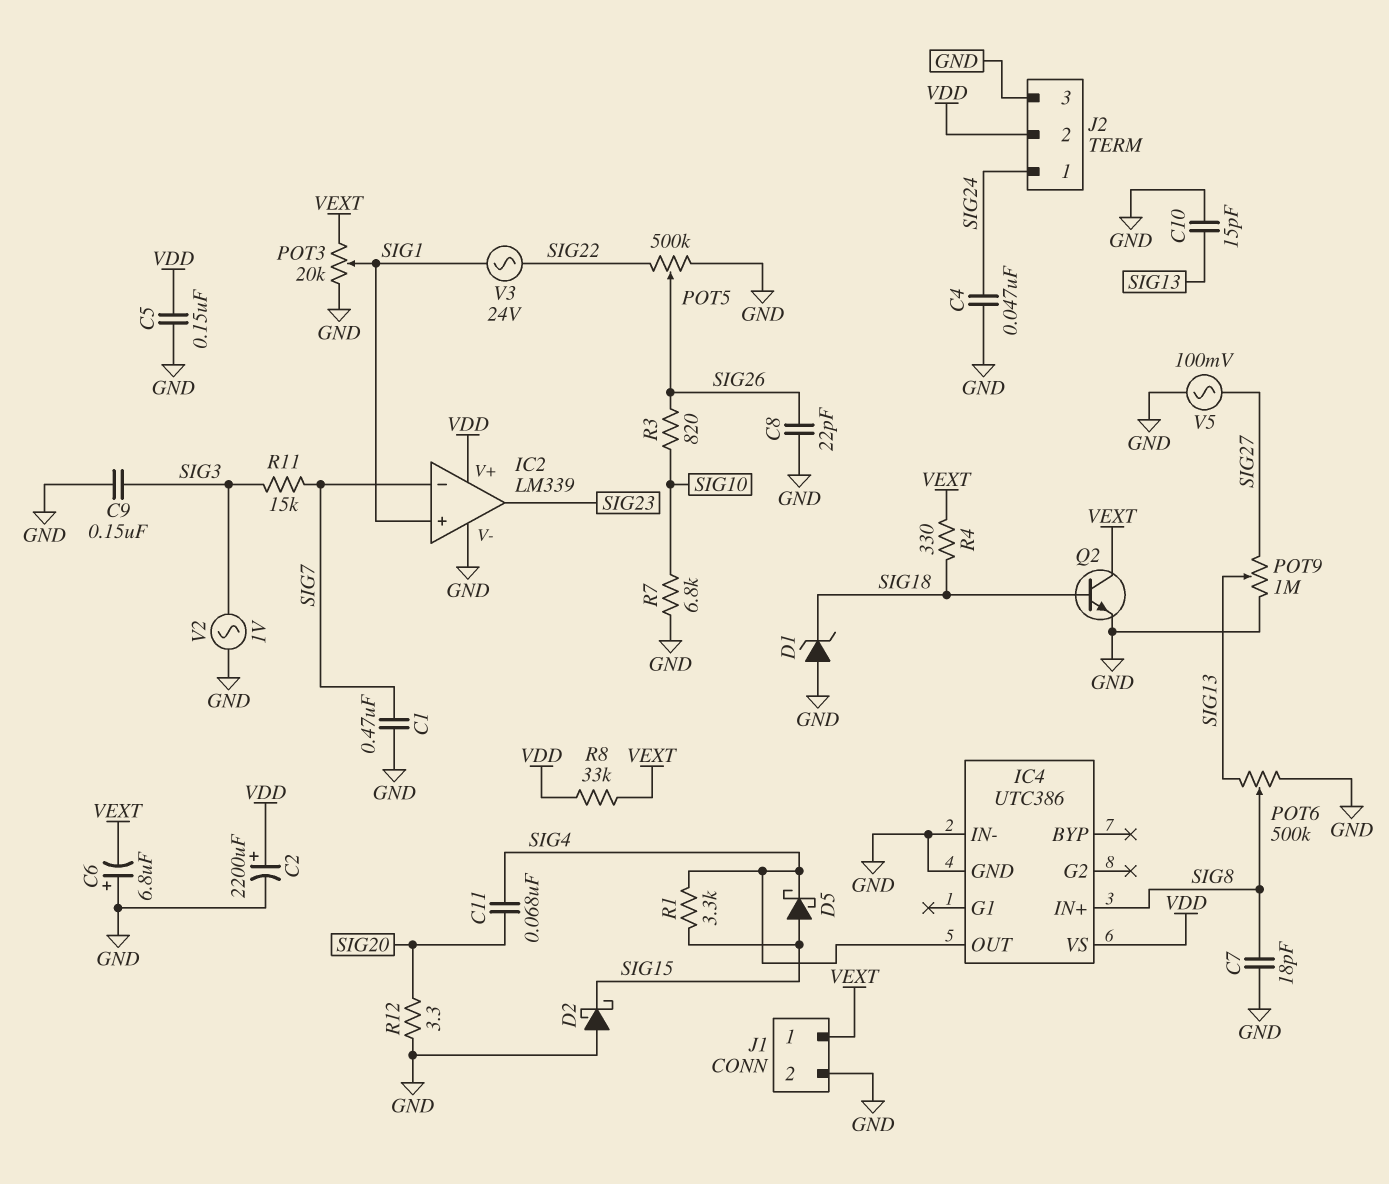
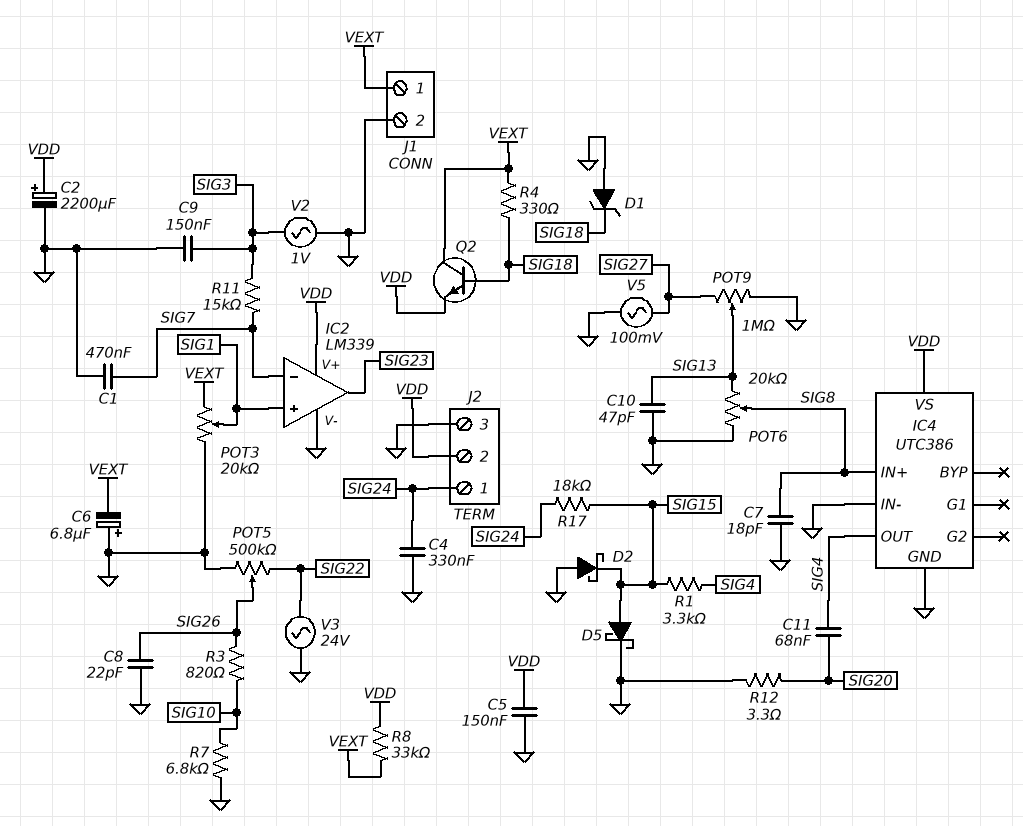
C4: 47nF (GND, SIG24) -> 330nF (GND, SIG24)
C10: 15pF (GND, SIG13) -> 47pF (GND, SIG13)
D5: schottky (A SIG15, K SIG4) -> schottky (A SIG15, K GND)
POT6: 500k (GND, SIG13, wiper SIG8) -> 20k (GND, SIG13, wiper SIG8)
Q2: NPN (B SIG18, C VEXT, E GND) -> NPN (B SIG18, C VEXT, E VDD)
R17: none -> 18k (SIG15, SIG24)
V3: AC 24V (SIG1, SIG22) -> AC 24V (GND, SIG22)

